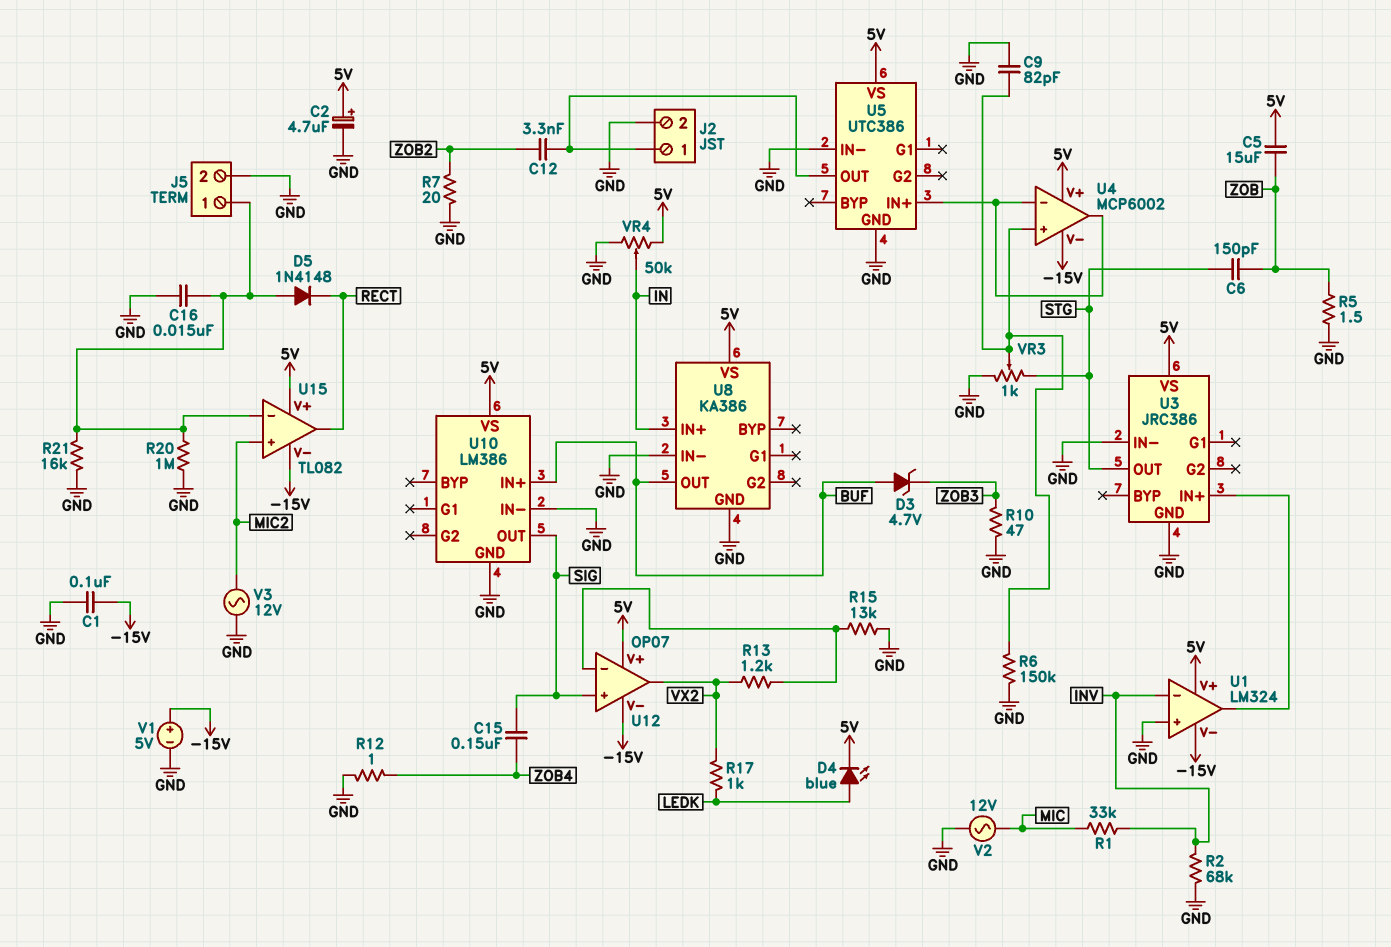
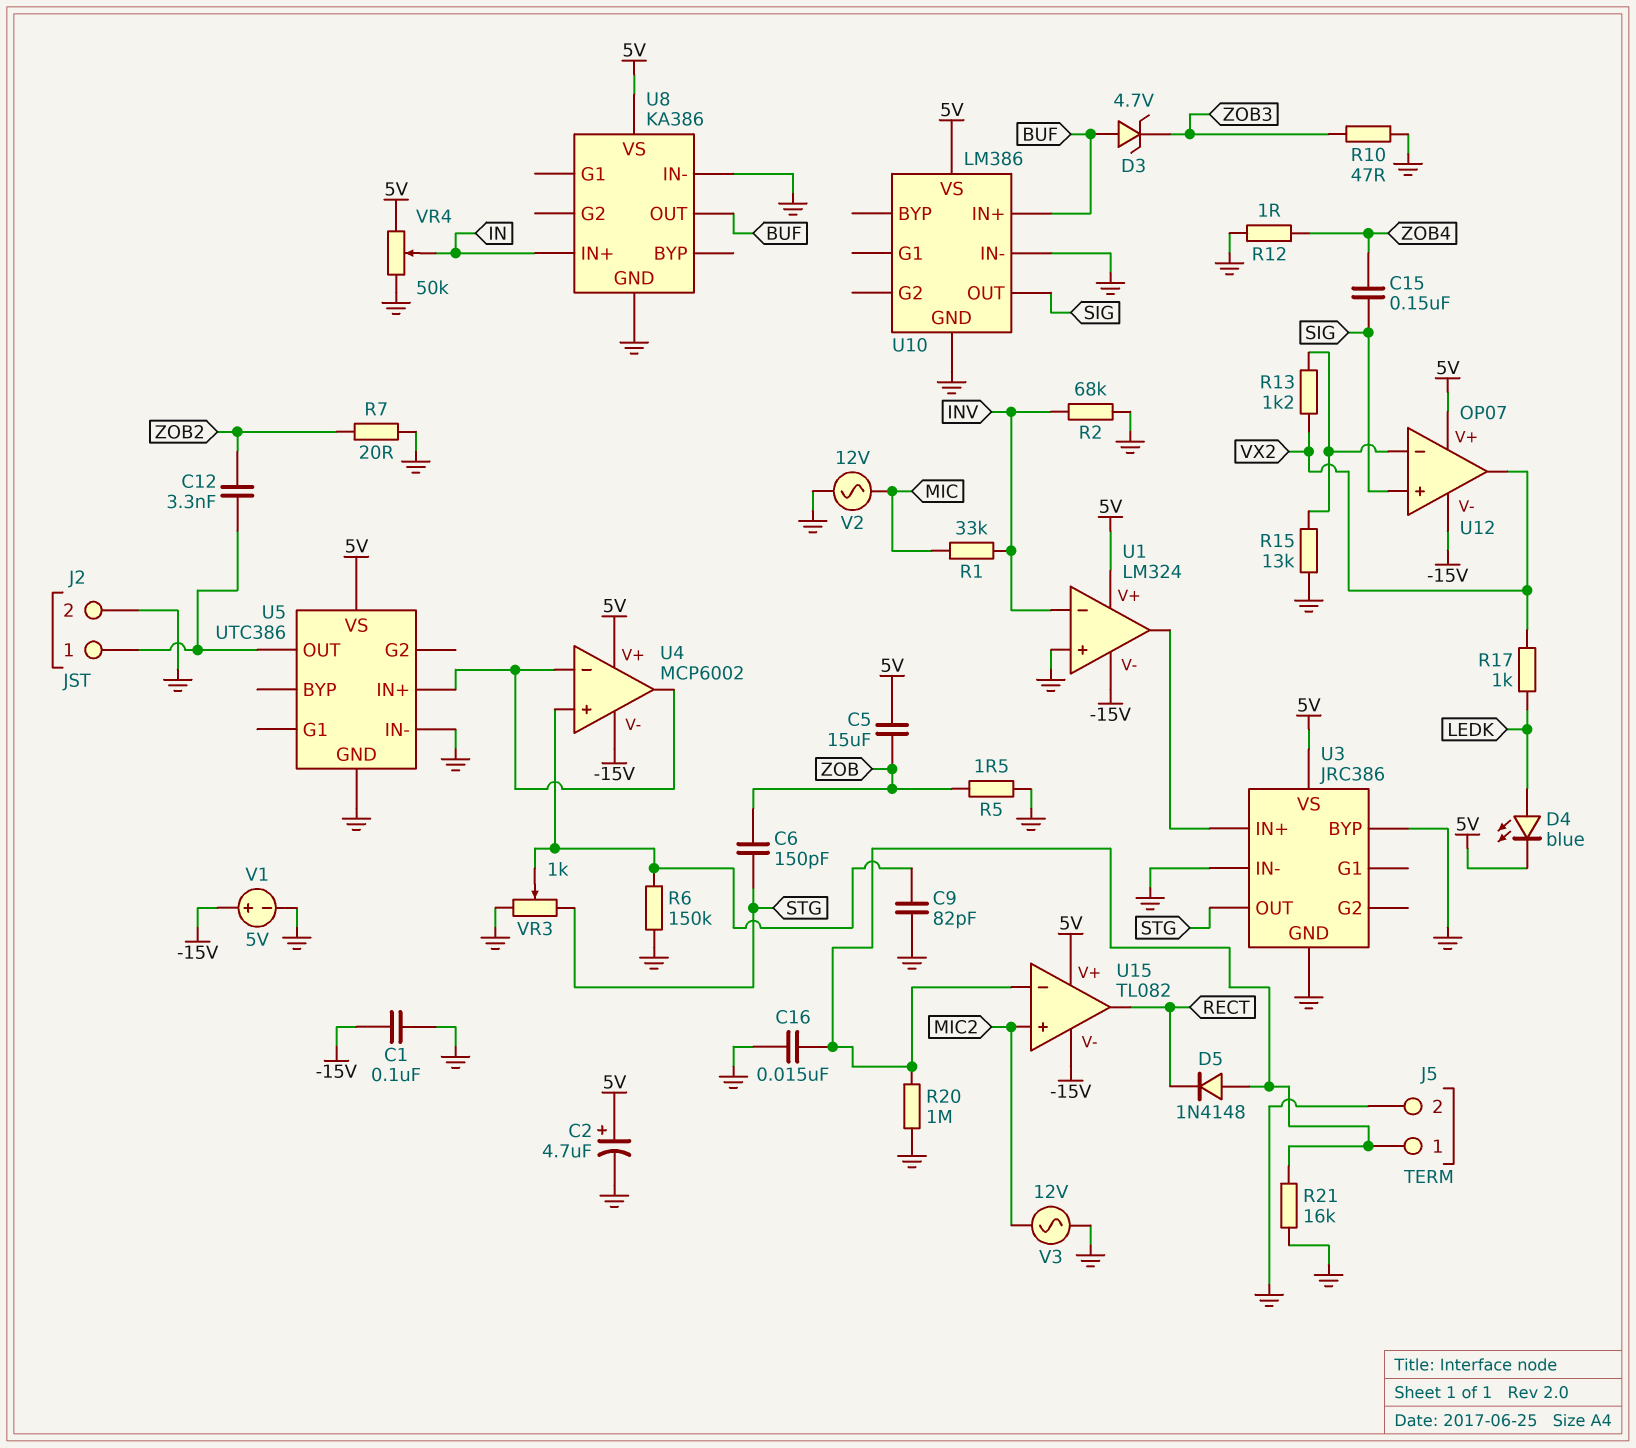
U3 pin BYP: none -> GND

